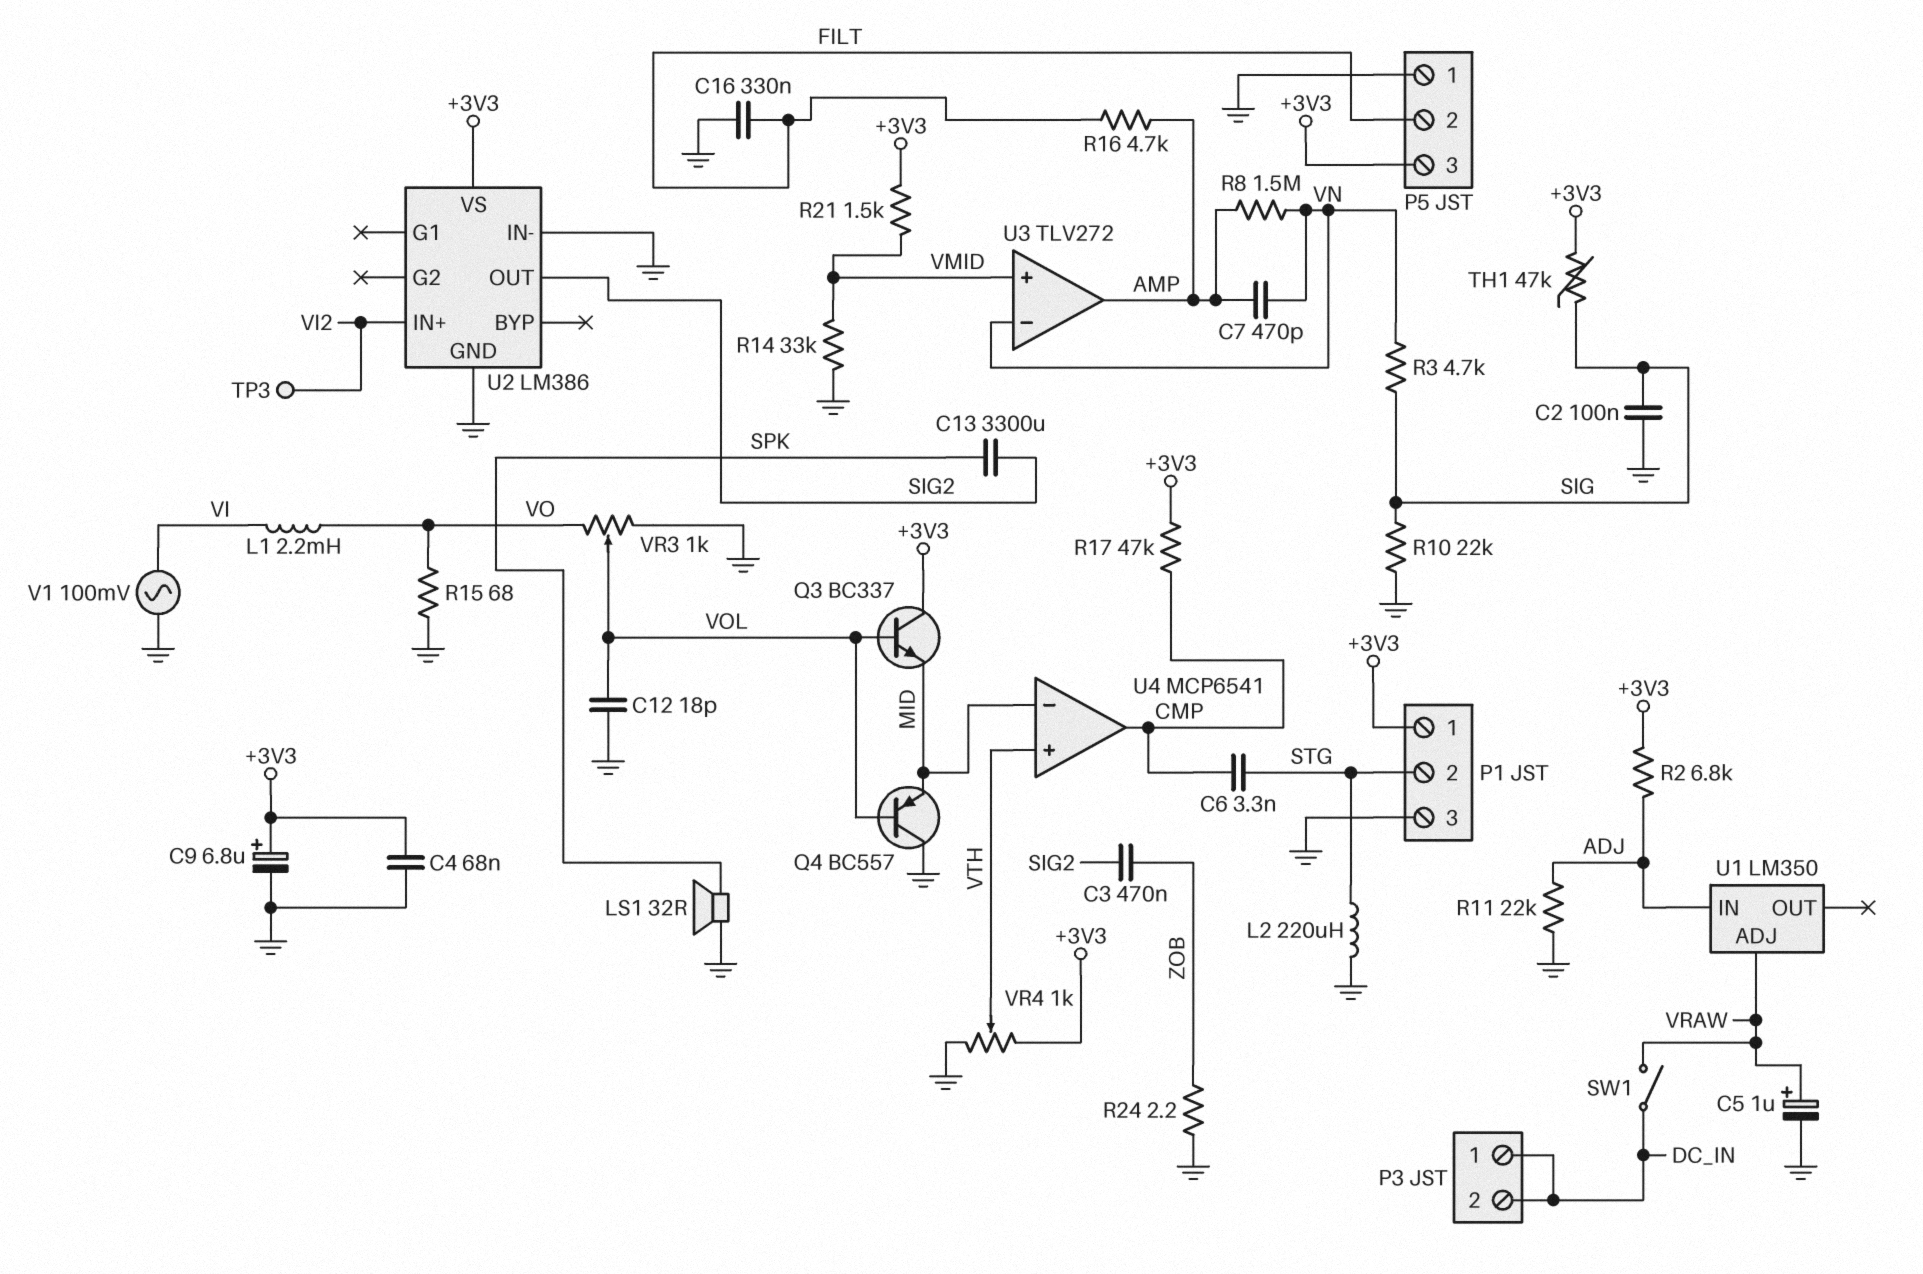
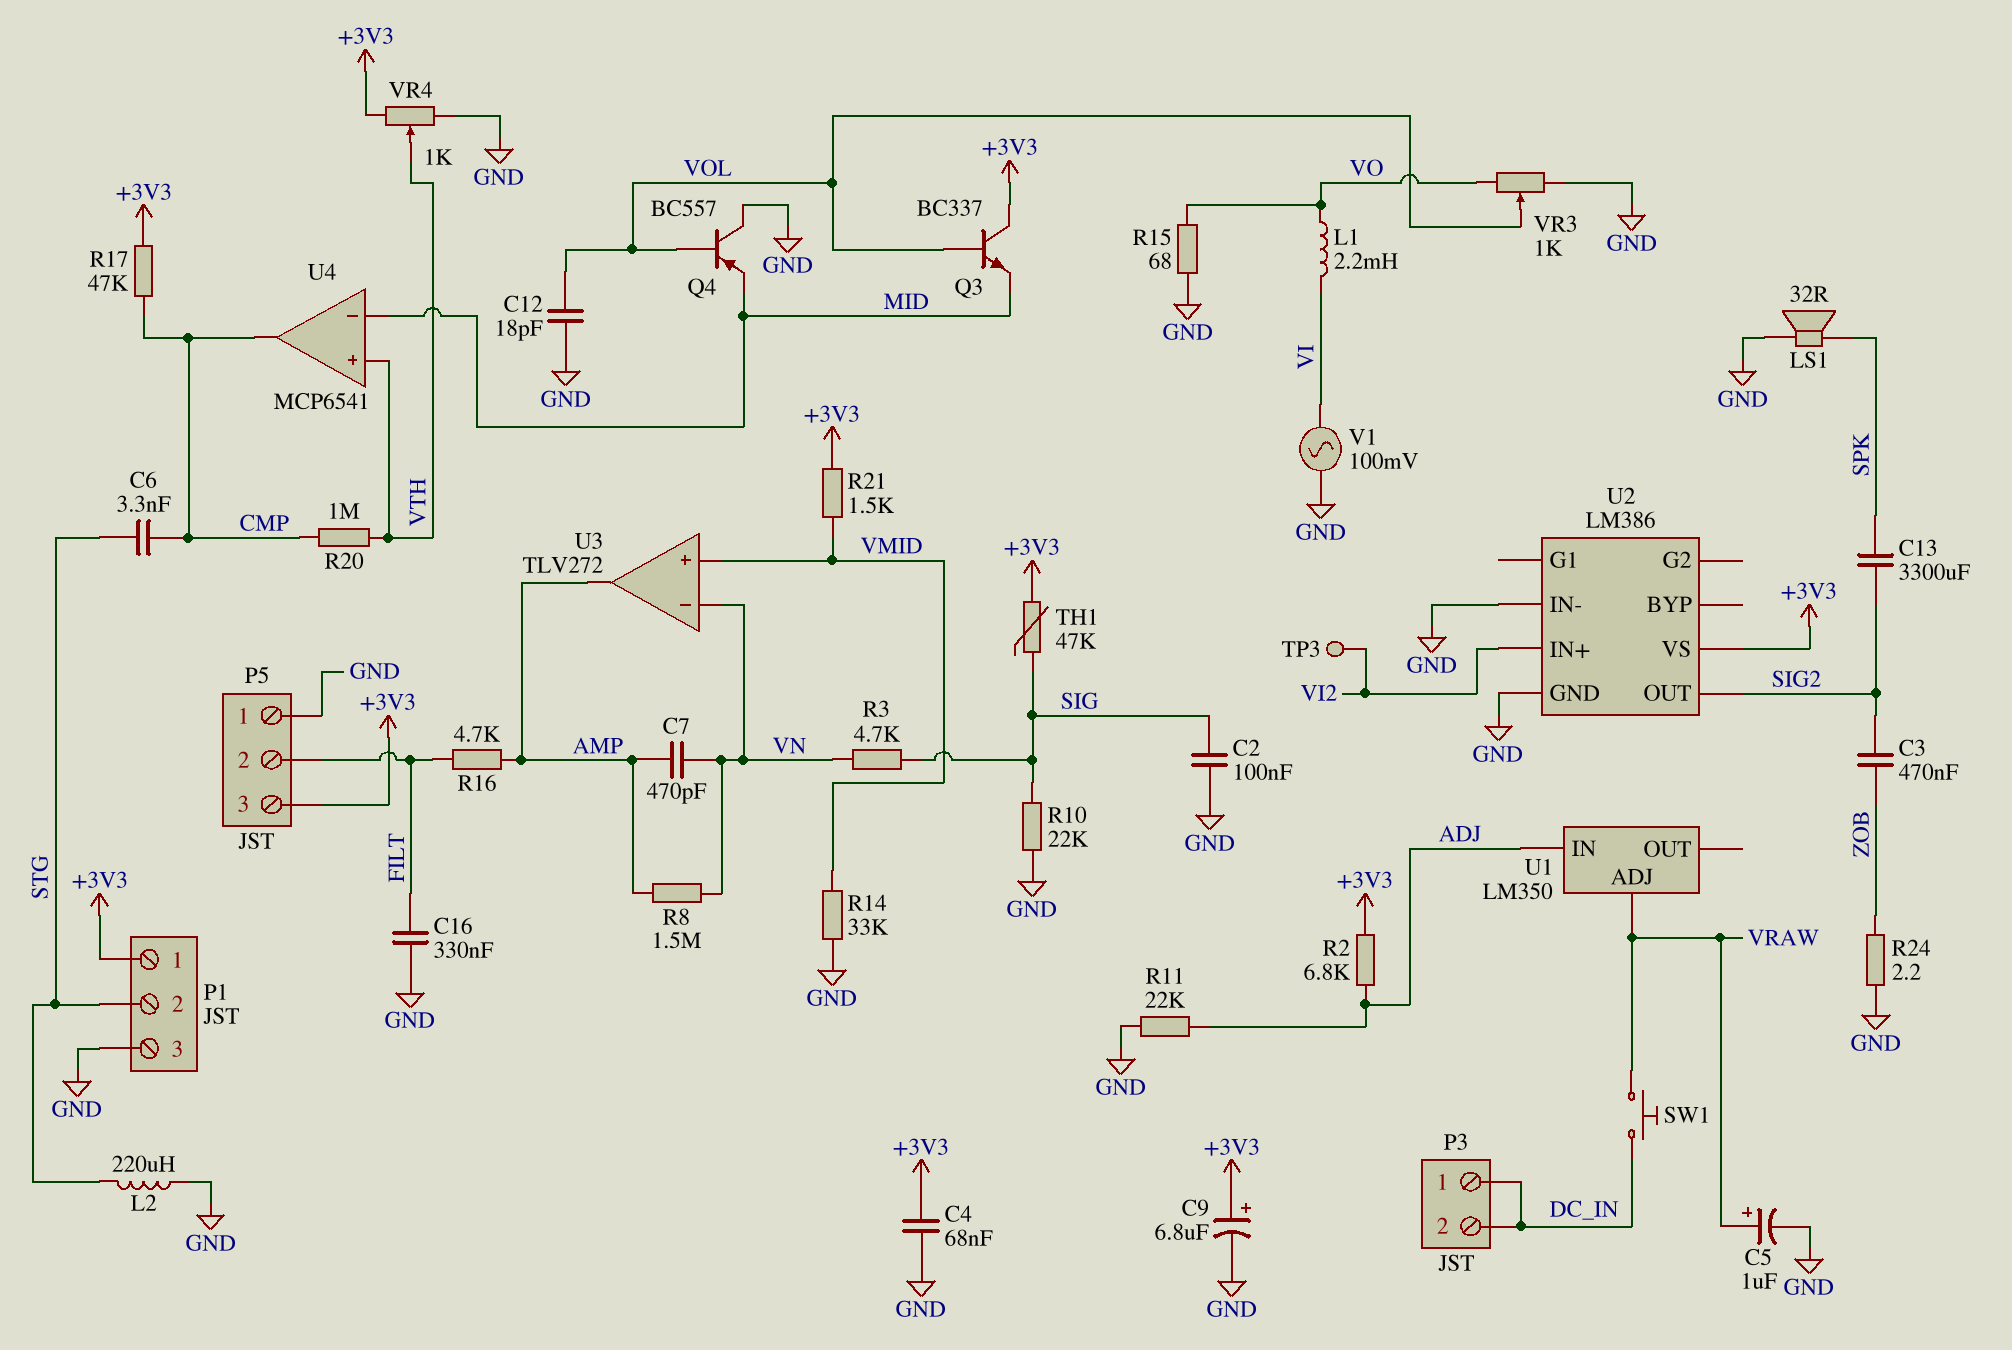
R20: none -> 1M (CMP, VTH)
SW1: switch (DC_IN, VRAW) -> button (DC_IN, VRAW)

